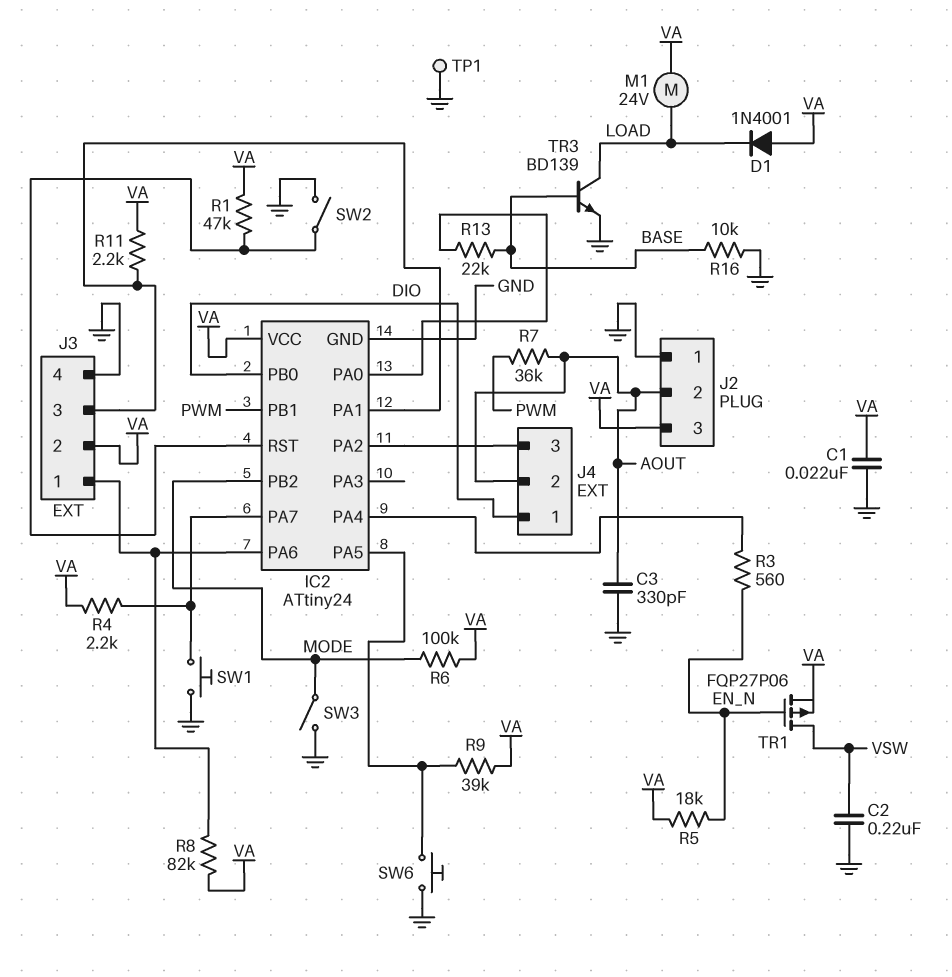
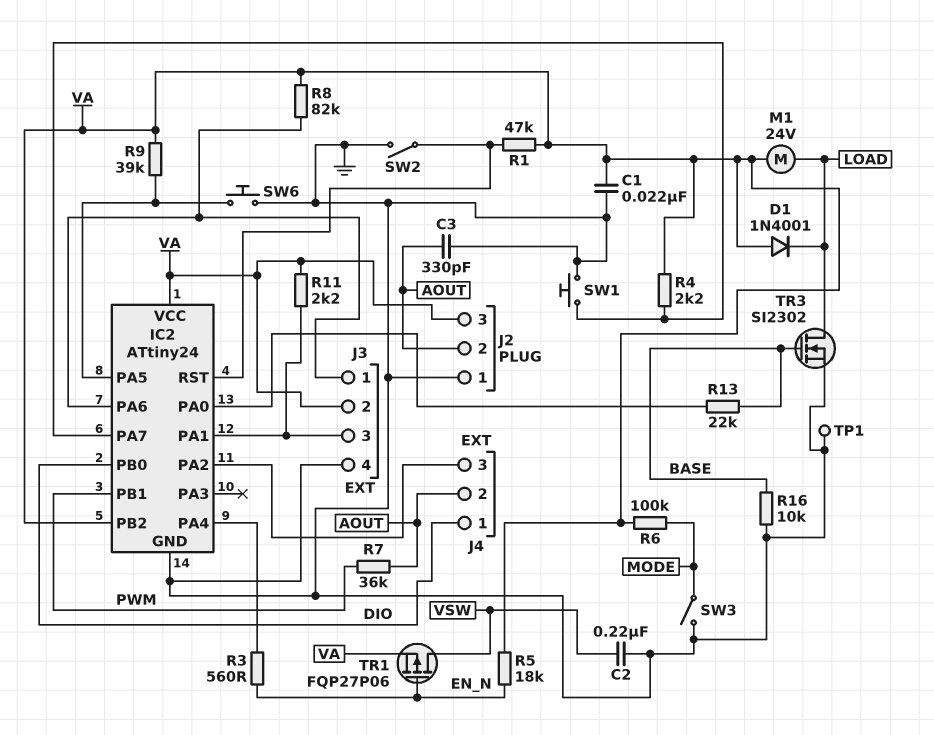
IC2 pin PB2: MODE -> VA
TR3: NPN BD139 (B BASE, C LOAD, E GND) -> NMOS SI2302 (G BASE, D LOAD, S GND)

